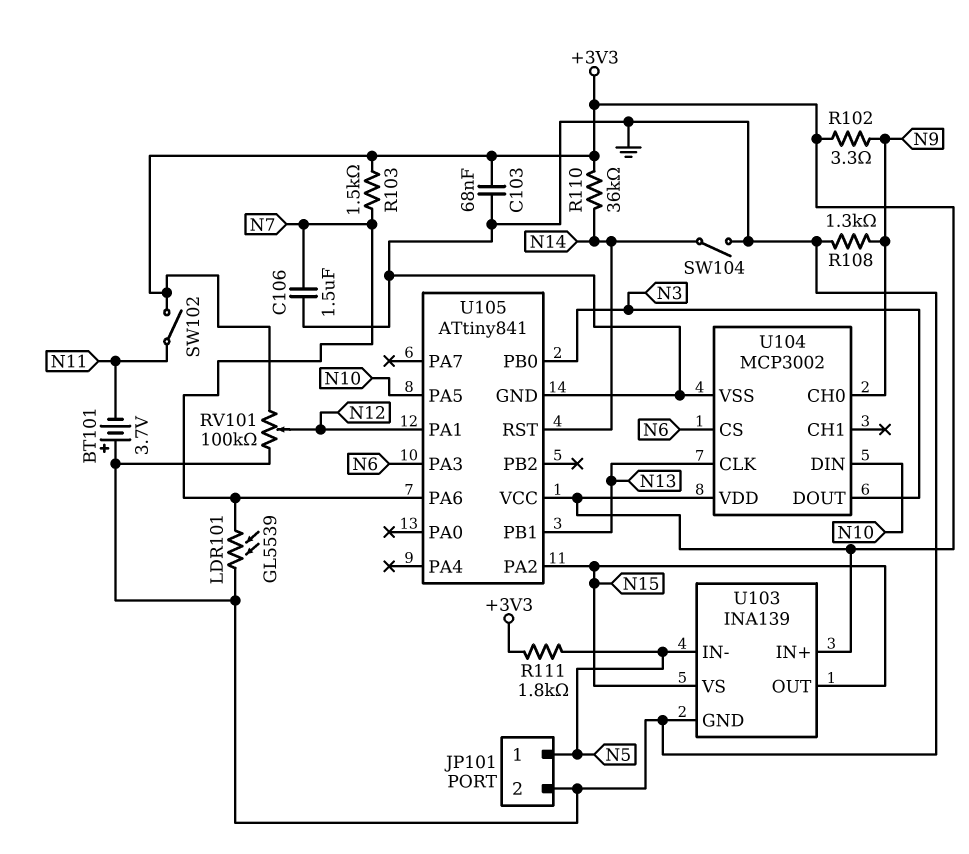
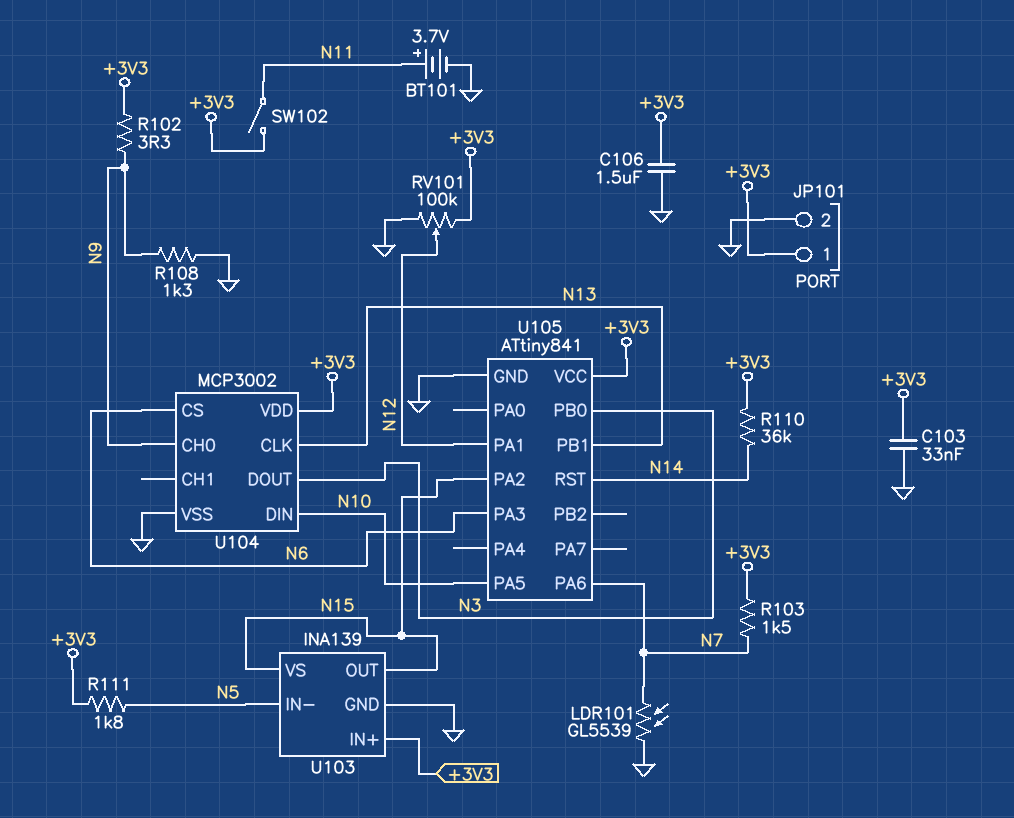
BT101: 3.7V (plus GND, minus N11) -> 3.7V (plus N11, minus GND)
C103: 68nF (+3V3, GND) -> 33nF (+3V3, GND)
C106: 1.5uF (GND, N7) -> 1.5uF (+3V3, GND)
JP101 pin 1: N5 -> +3V3
SW104: switch (GND, N14) -> none

